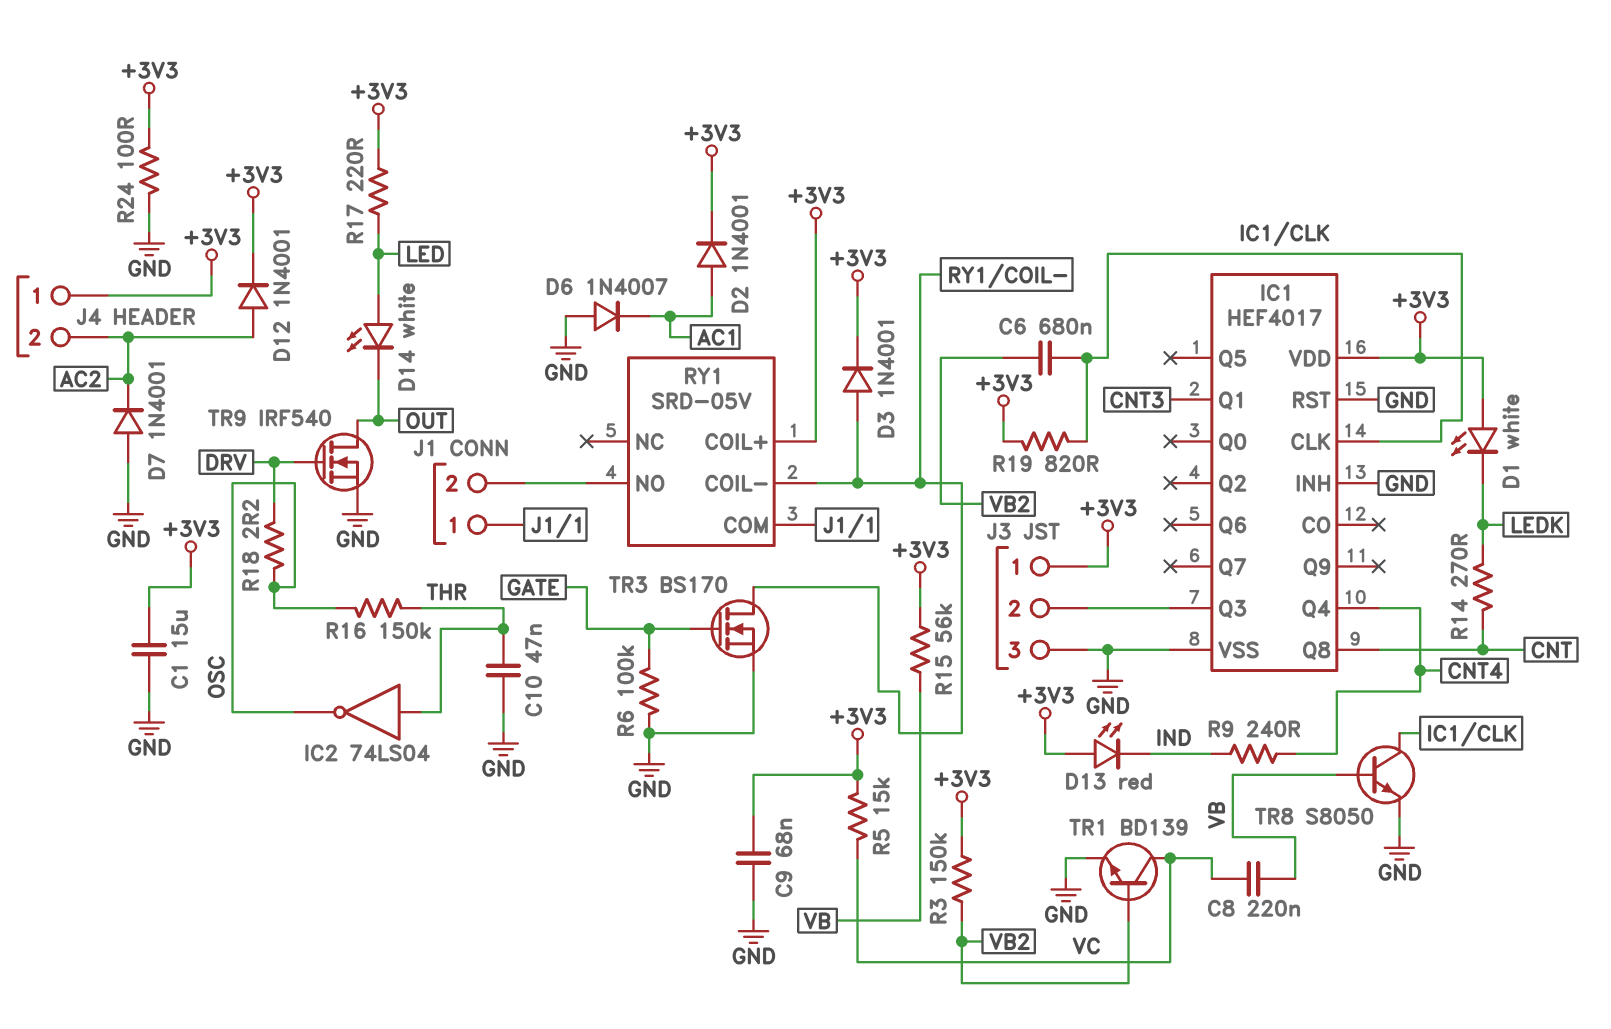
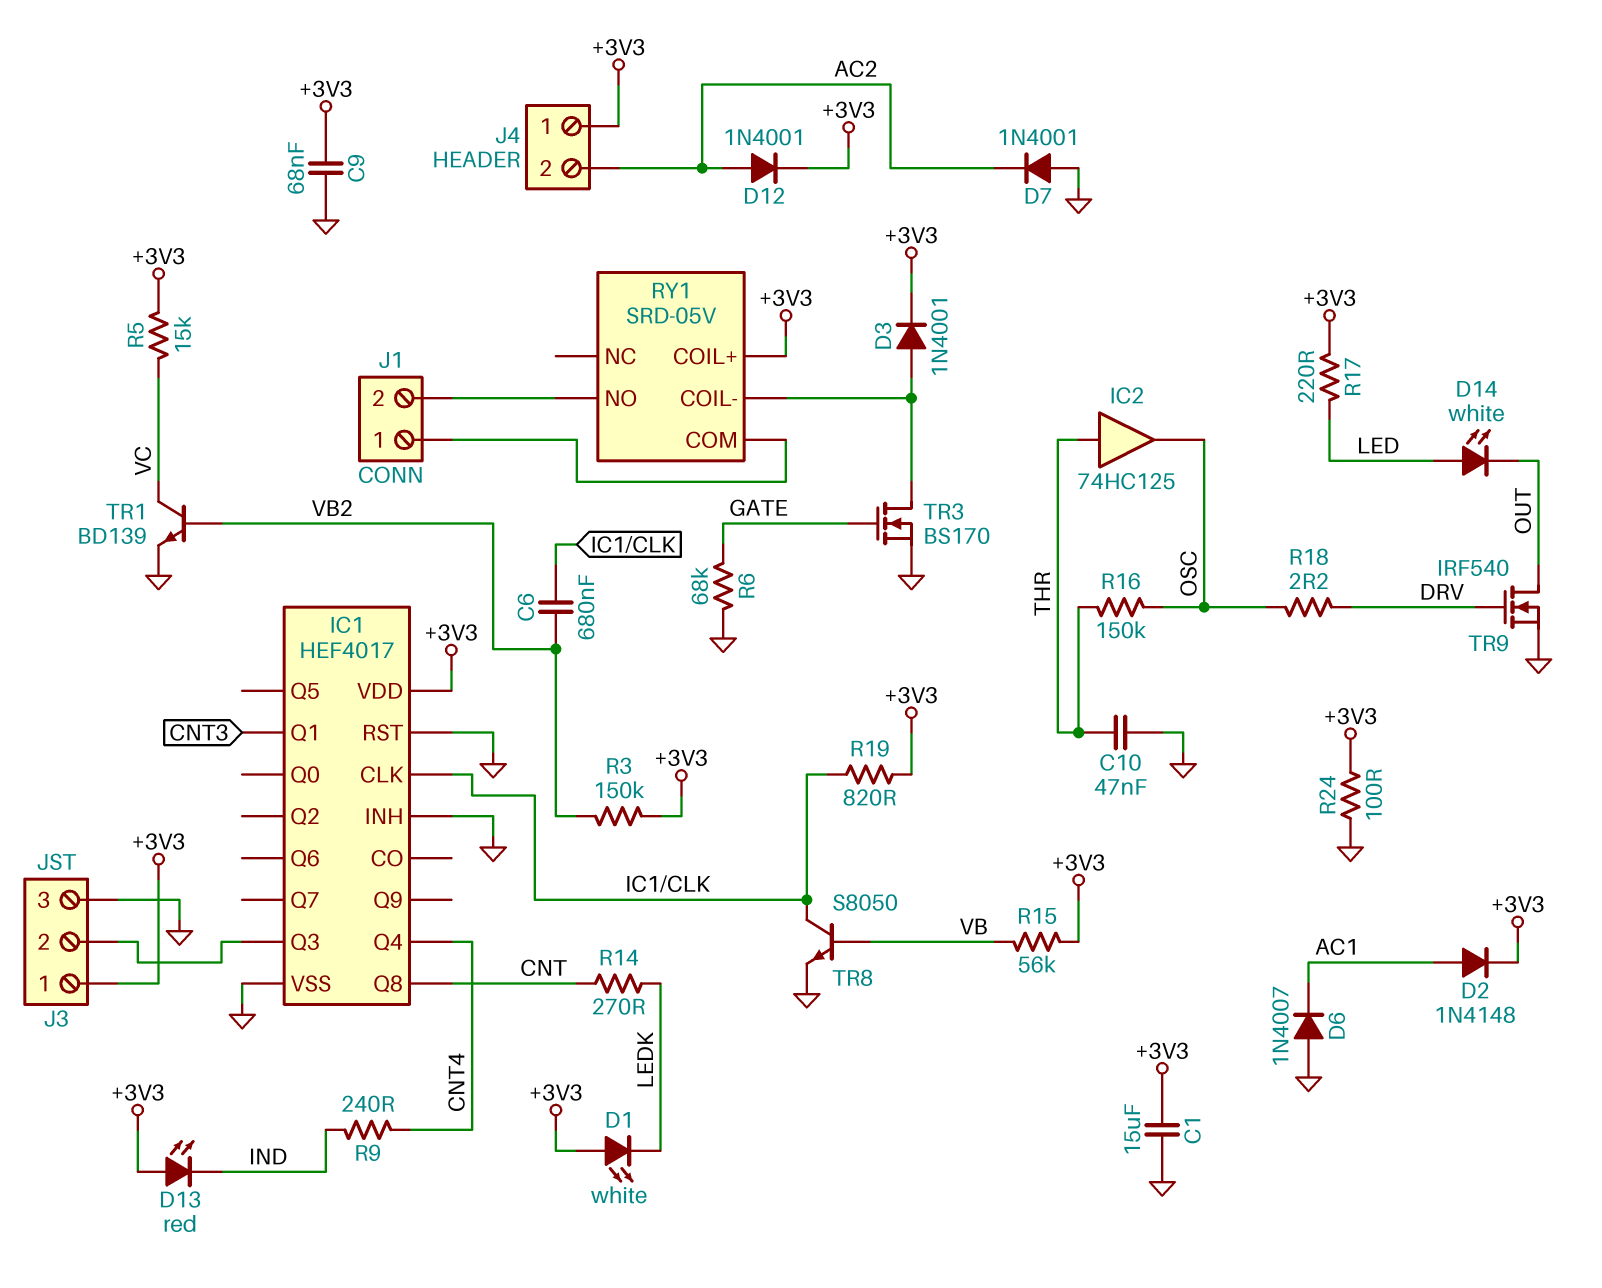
C8: 220nF (VB, VC) -> none
D2: diode 1N4001 (A AC1, K +3V3) -> diode 1N4148 (A AC1, K +3V3)
IC2: NOT 74LS04 (in THR, out OSC) -> buffer 74HC125 (in THR, out OSC)
R6: 100k (GATE, GND) -> 68k (GATE, GND)

